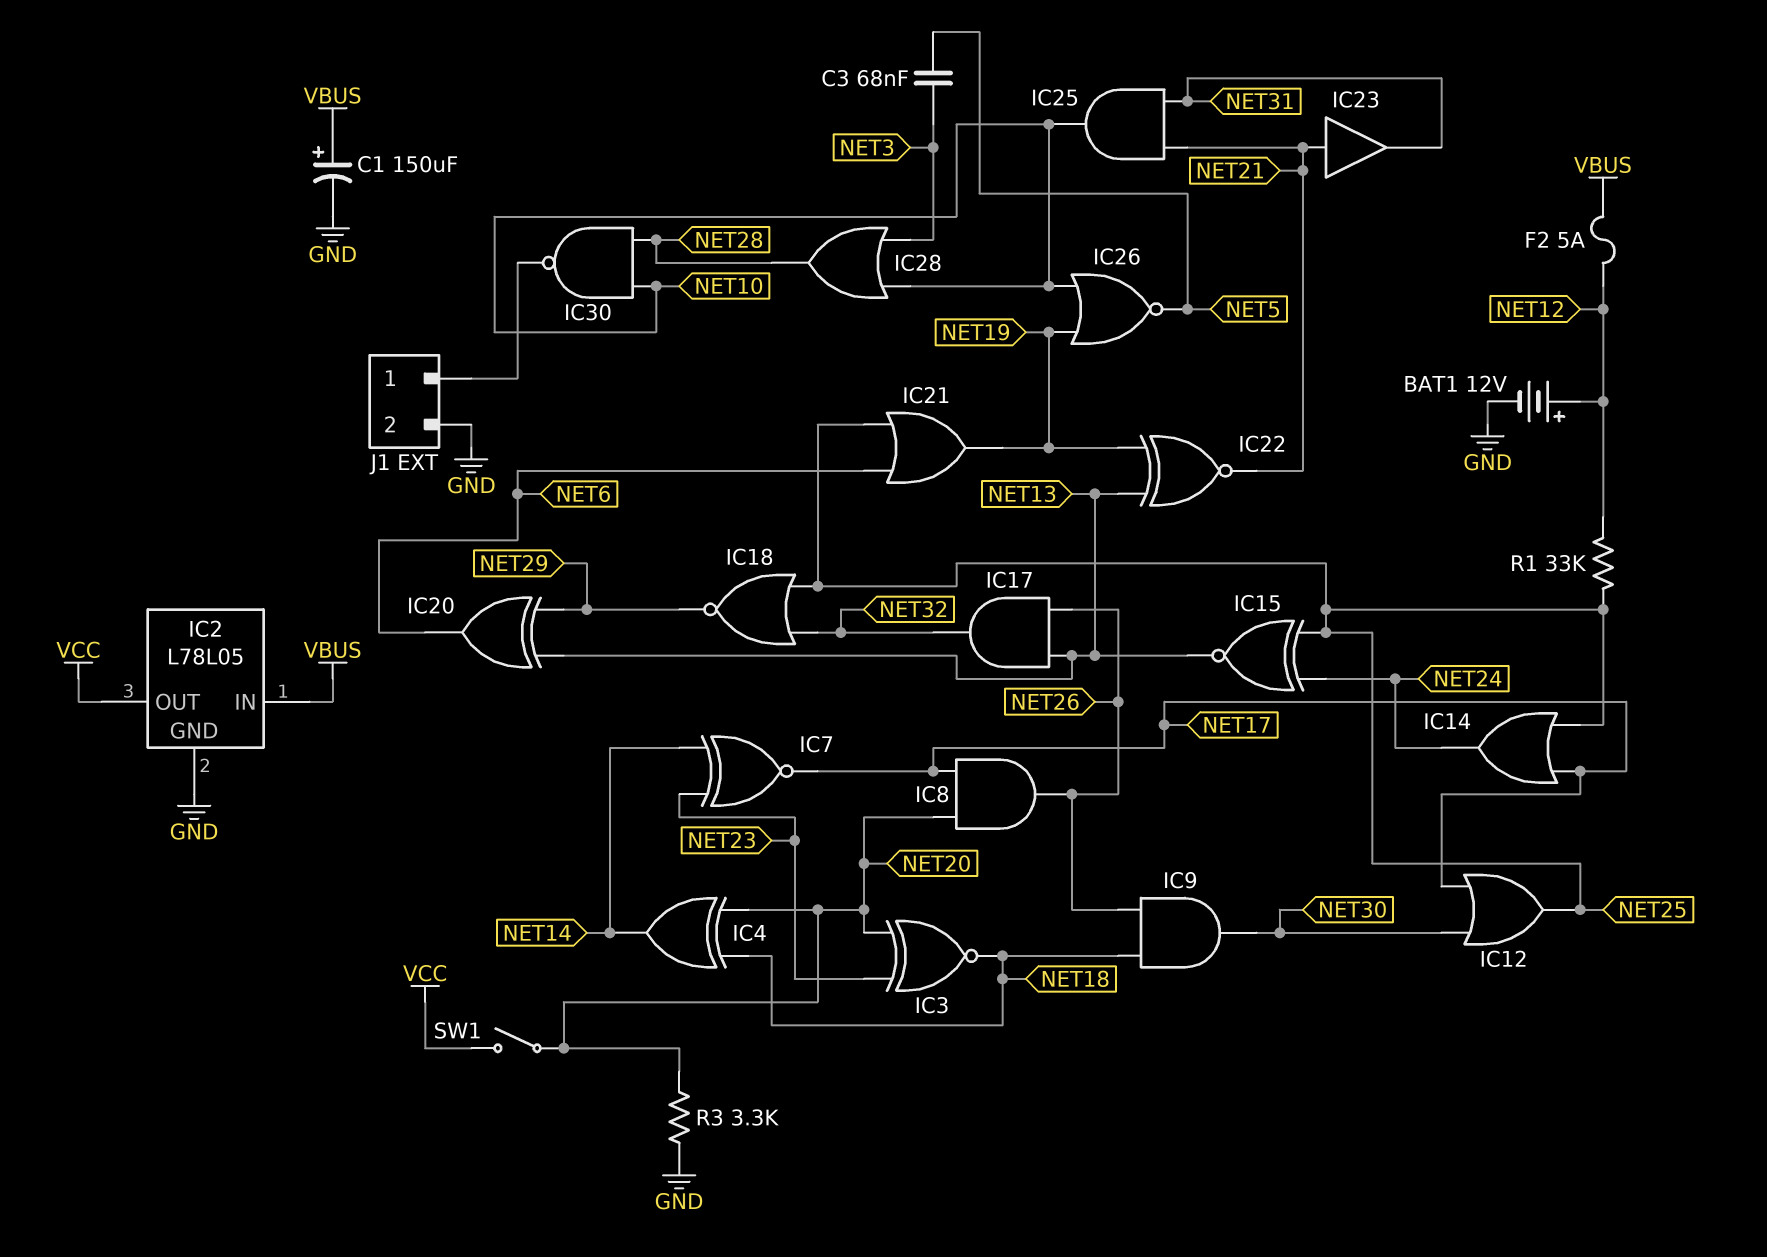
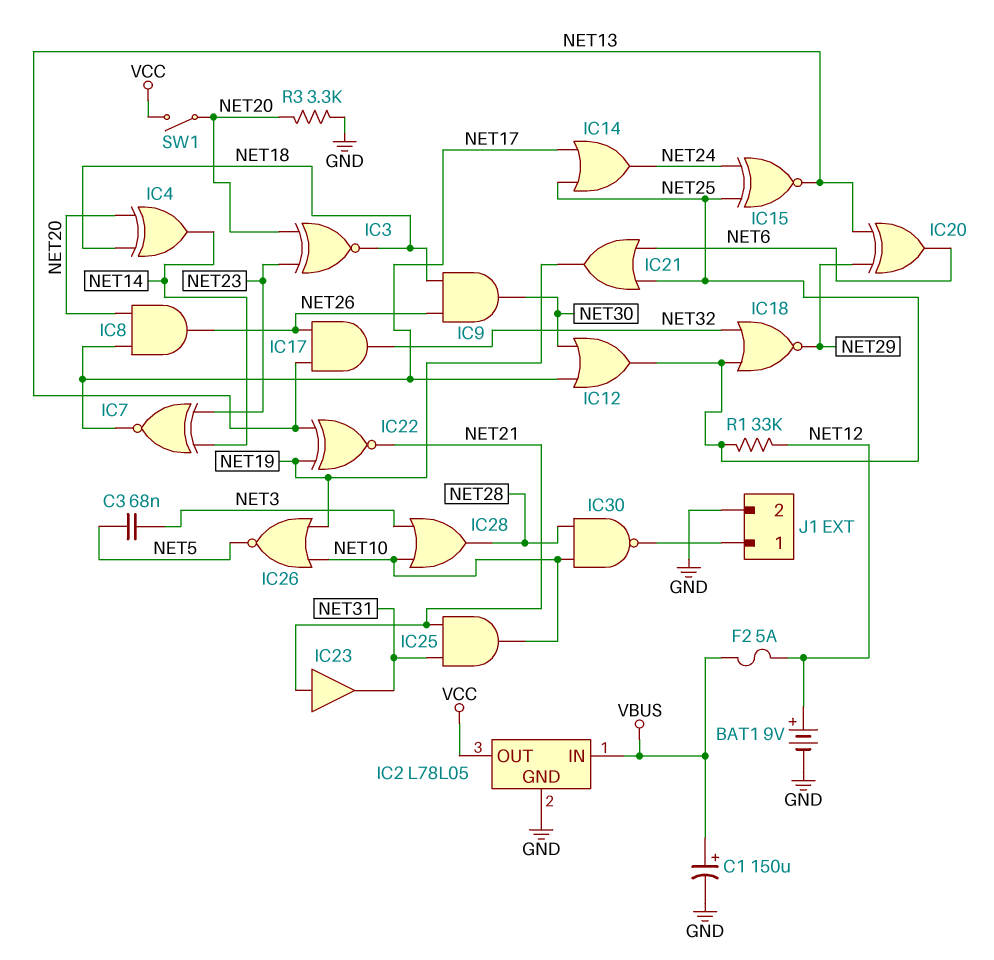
BAT1: 12V (plus NET12, minus GND) -> 9V (plus NET12, minus GND)

